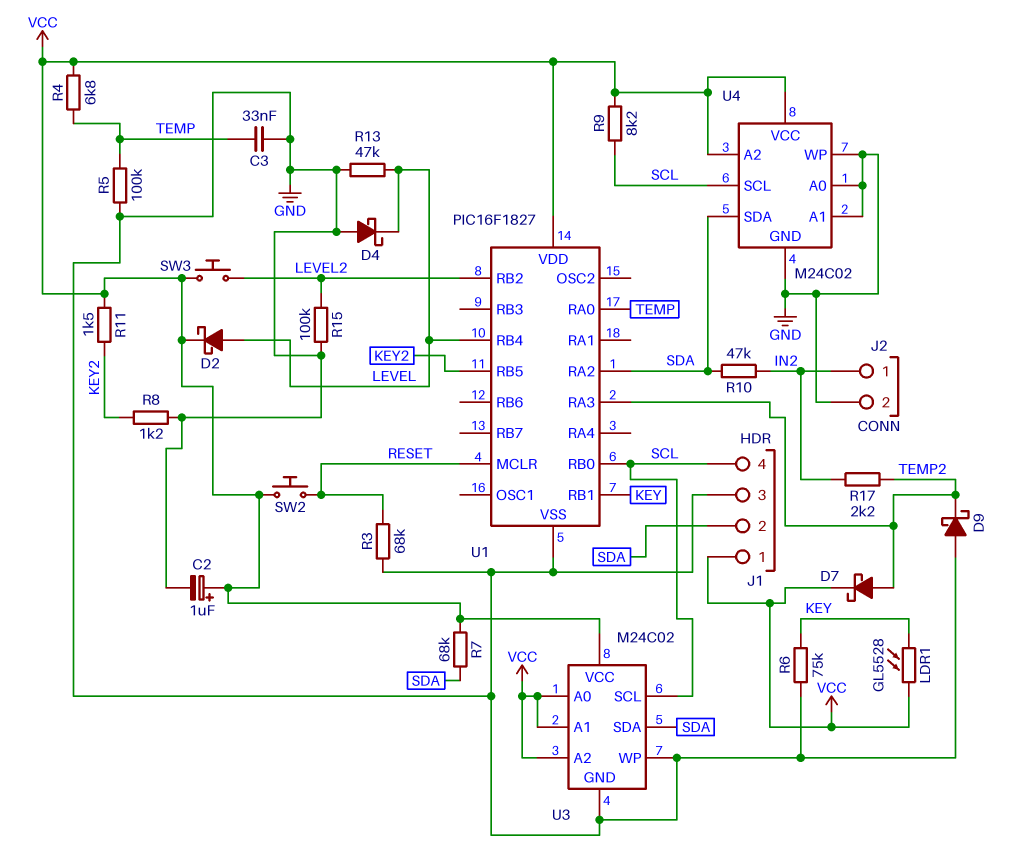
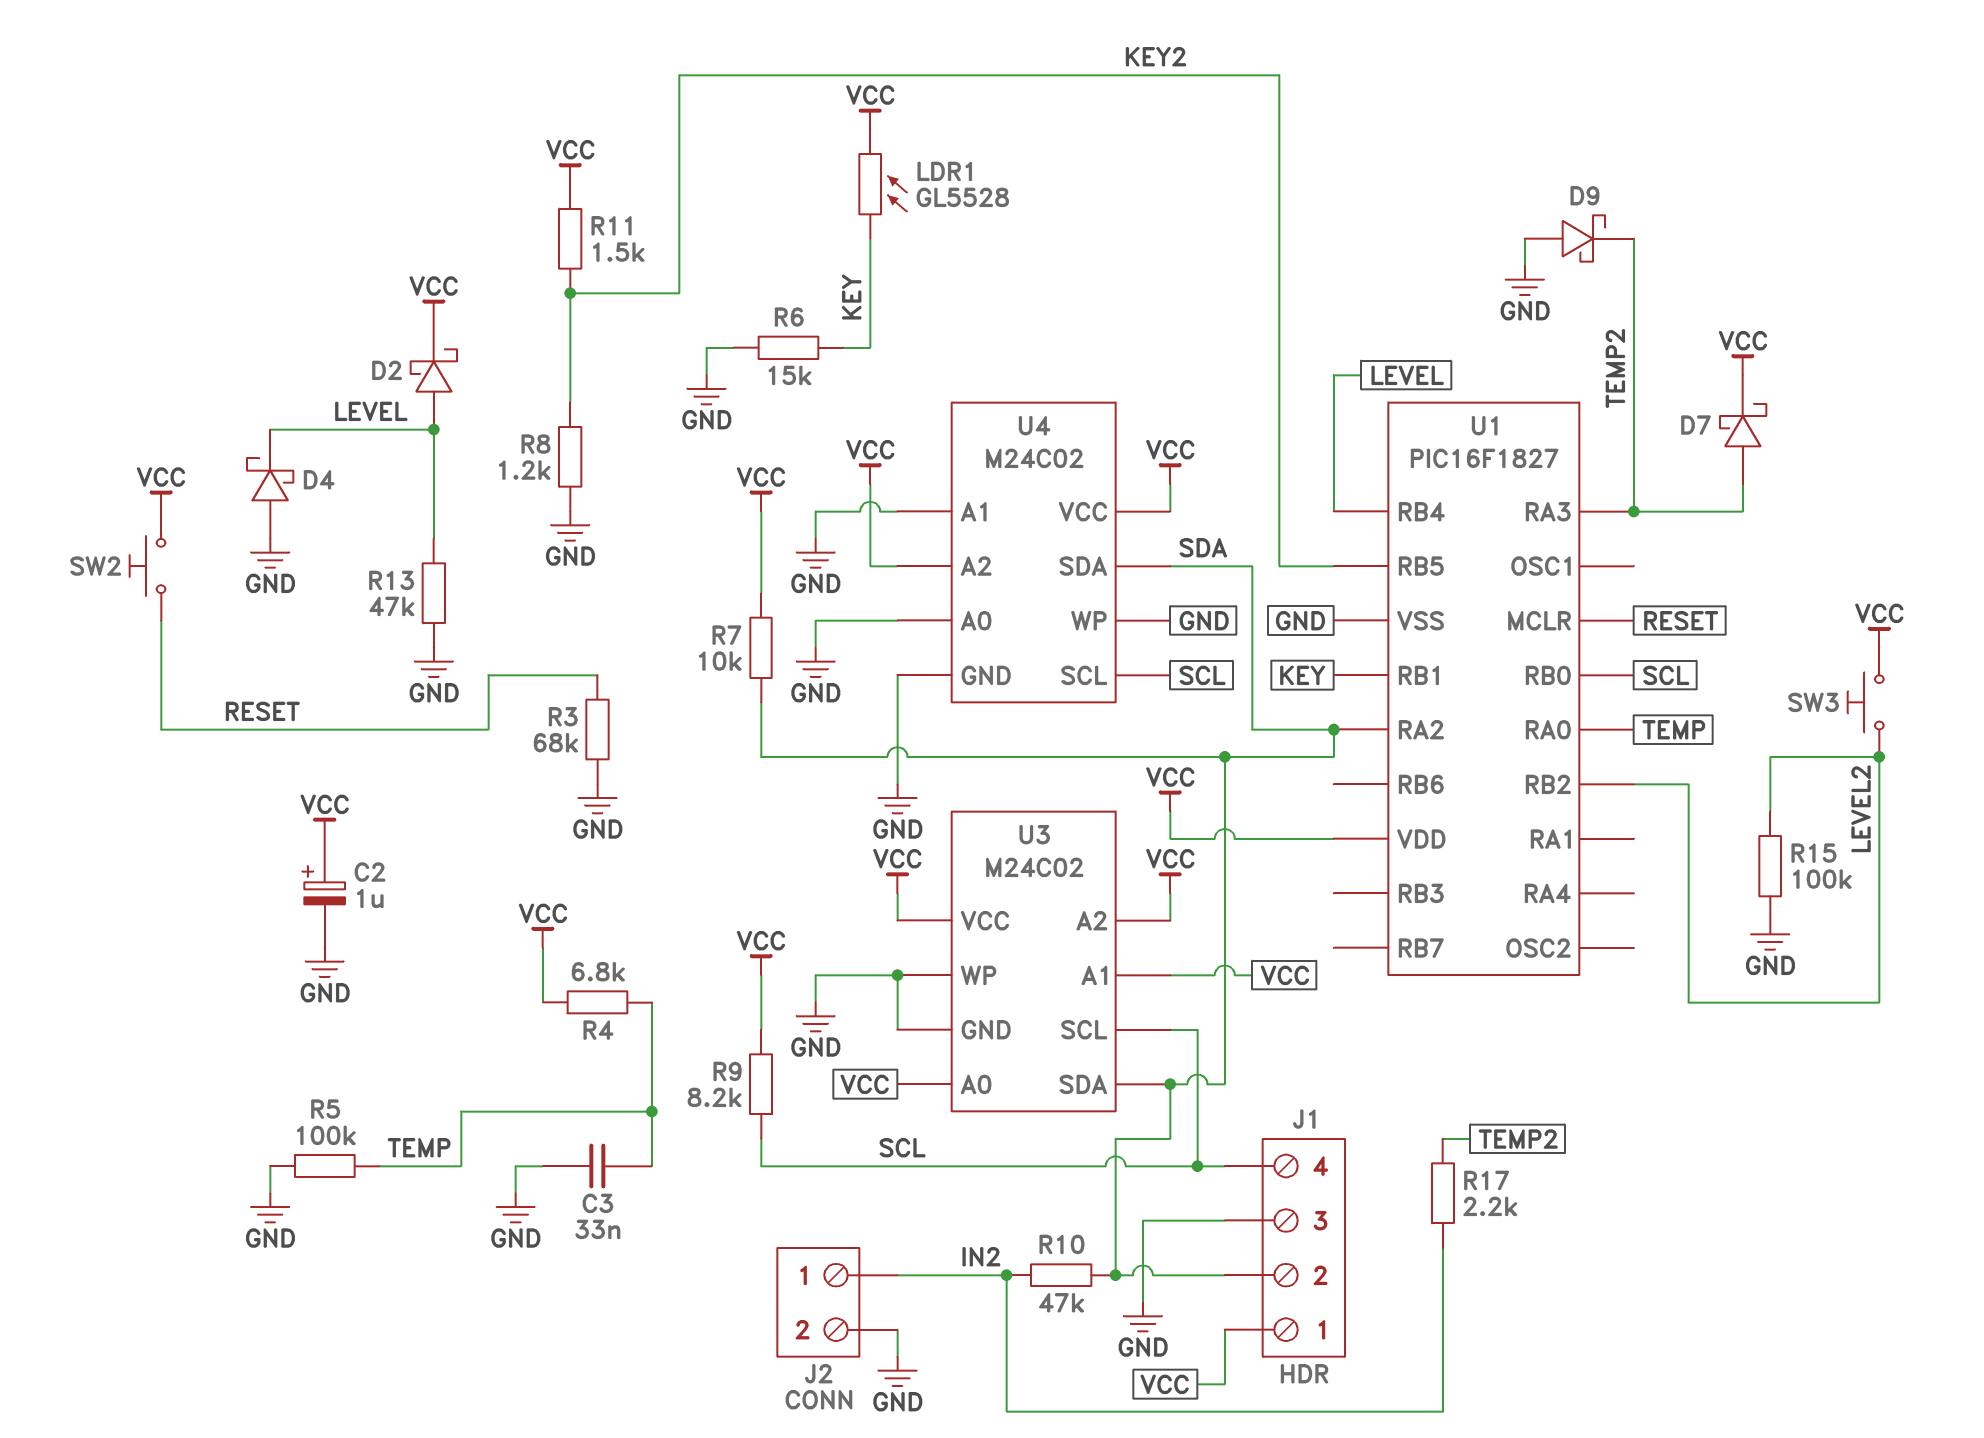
R6: 75k (GND, KEY) -> 15k (GND, KEY)
R7: 68k (SDA, VCC) -> 10k (SDA, VCC)

